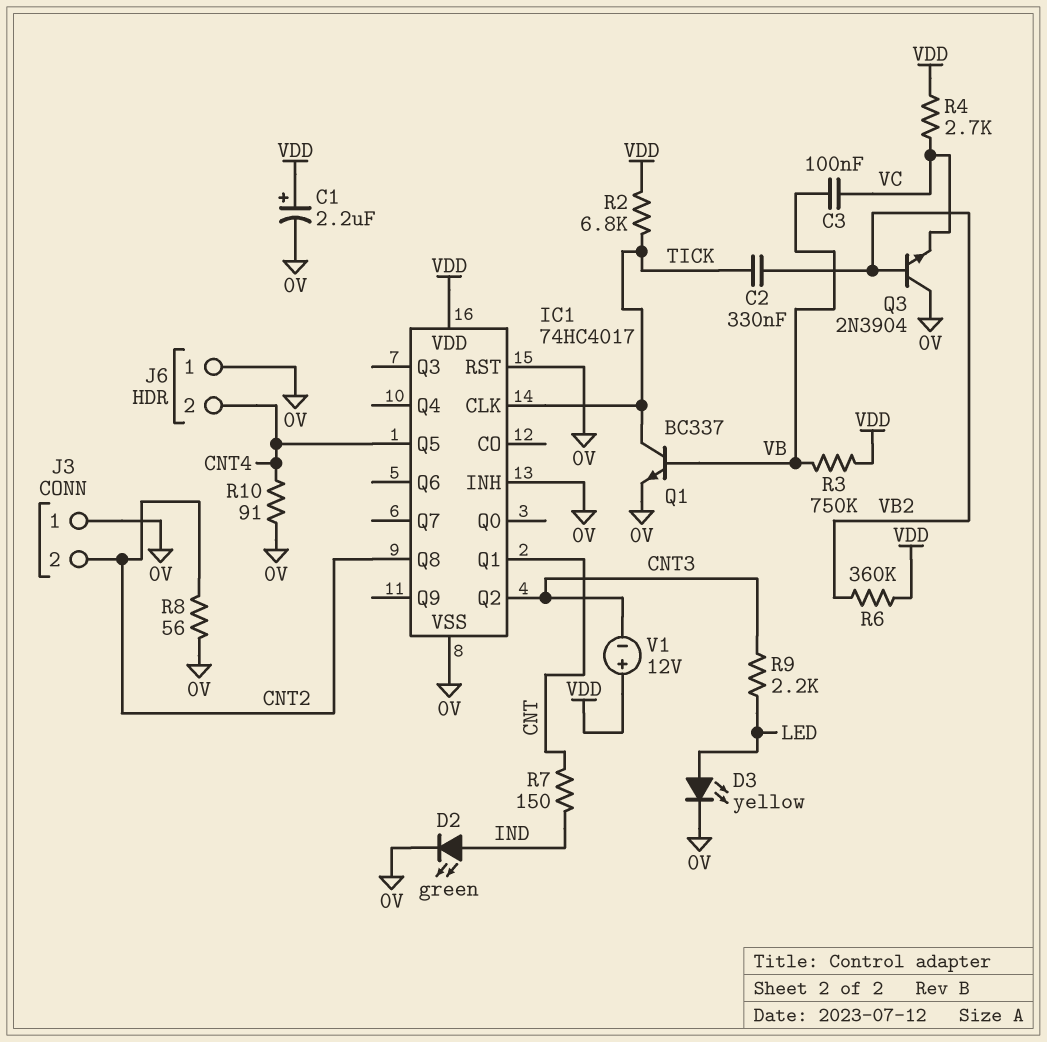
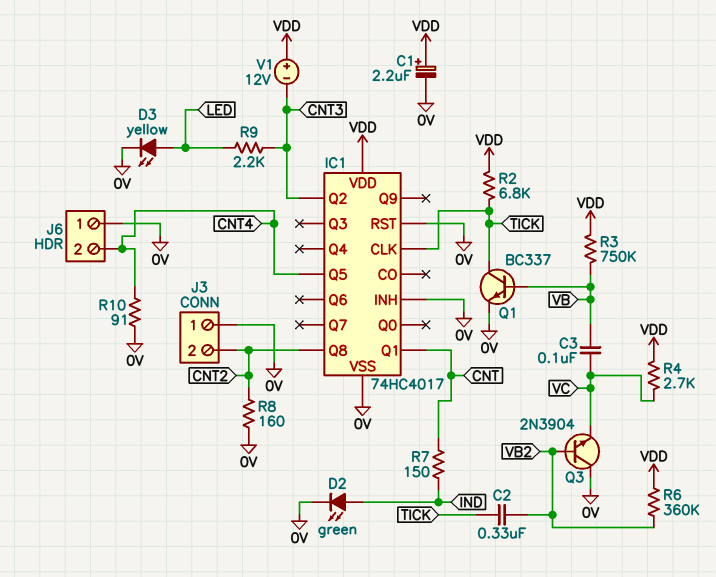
R8: 56 (0V, CNT2) -> 160 (0V, CNT2)

